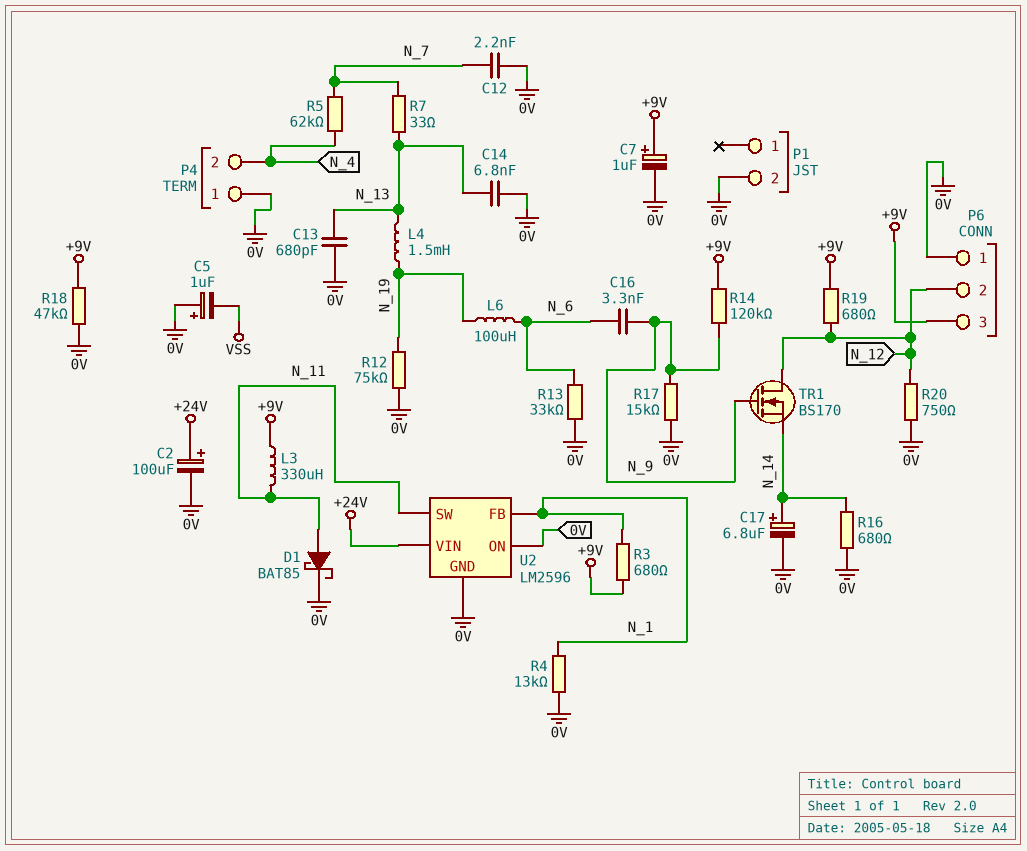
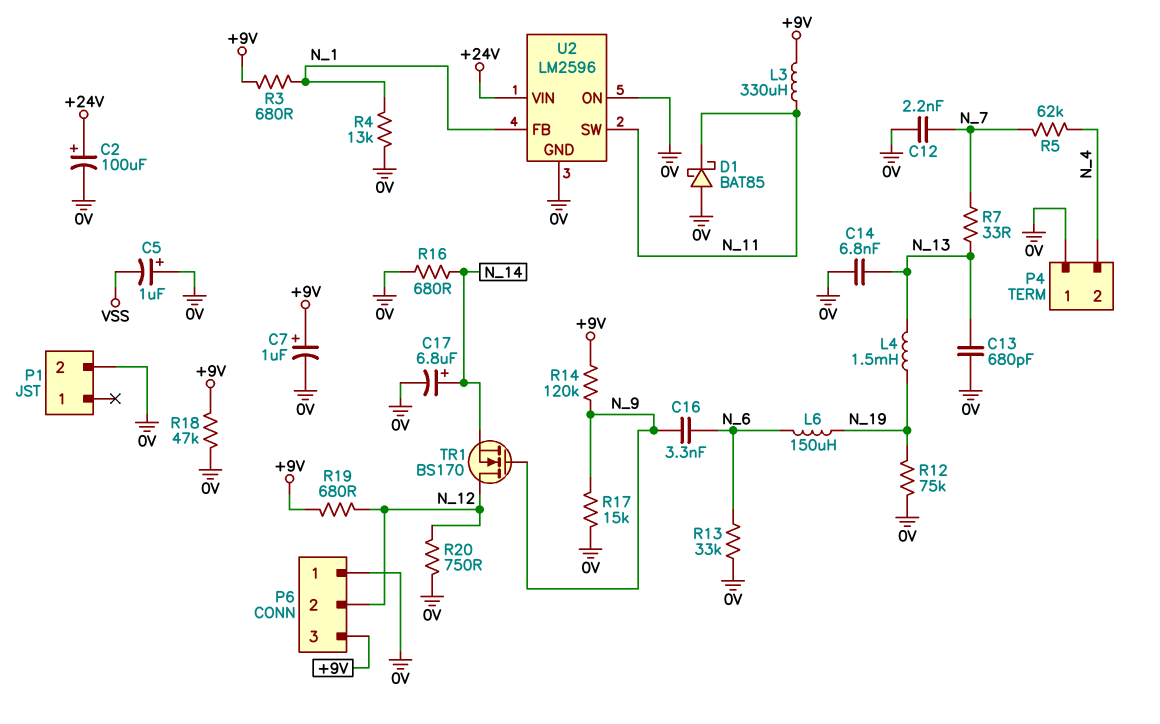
D1: schottky BAT85 (A N_11, K 0V) -> schottky BAT85 (A 0V, K N_11)
L6: 100uH (N_6, N_19) -> 150uH (N_6, N_19)

